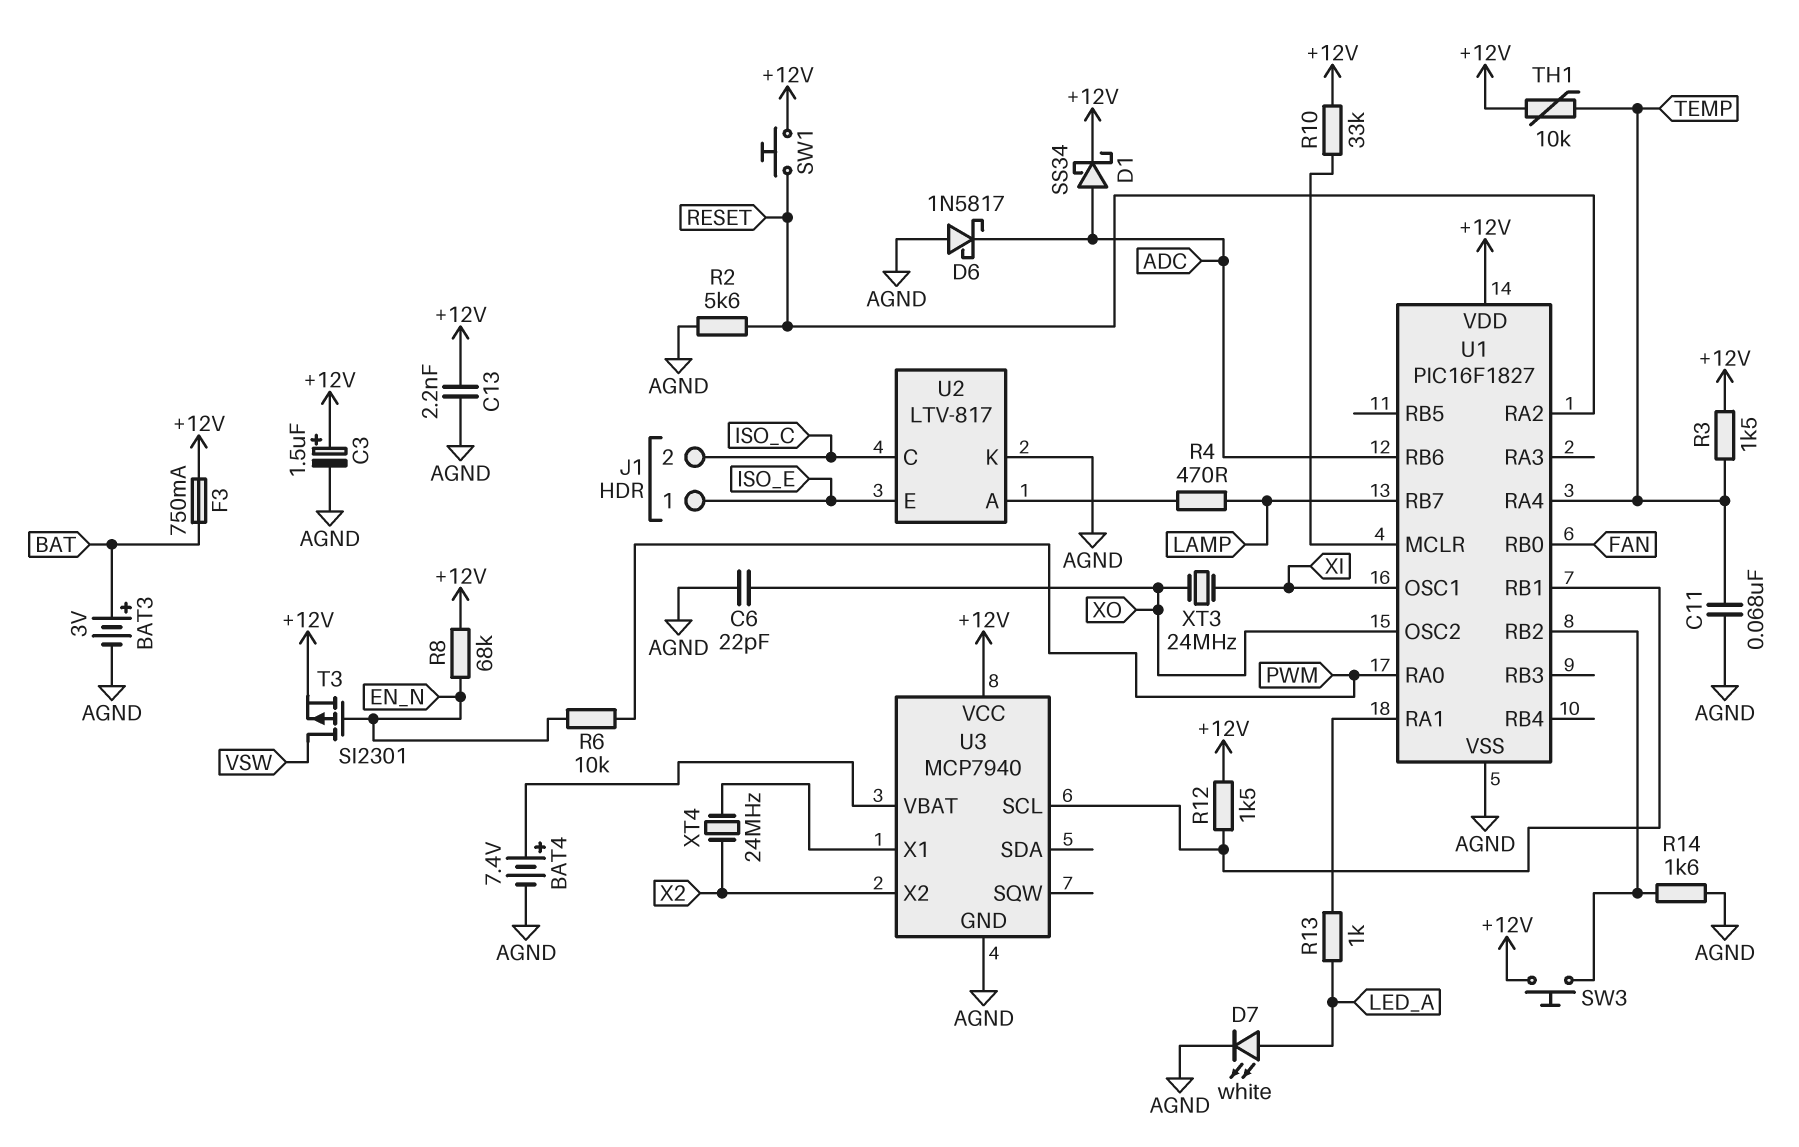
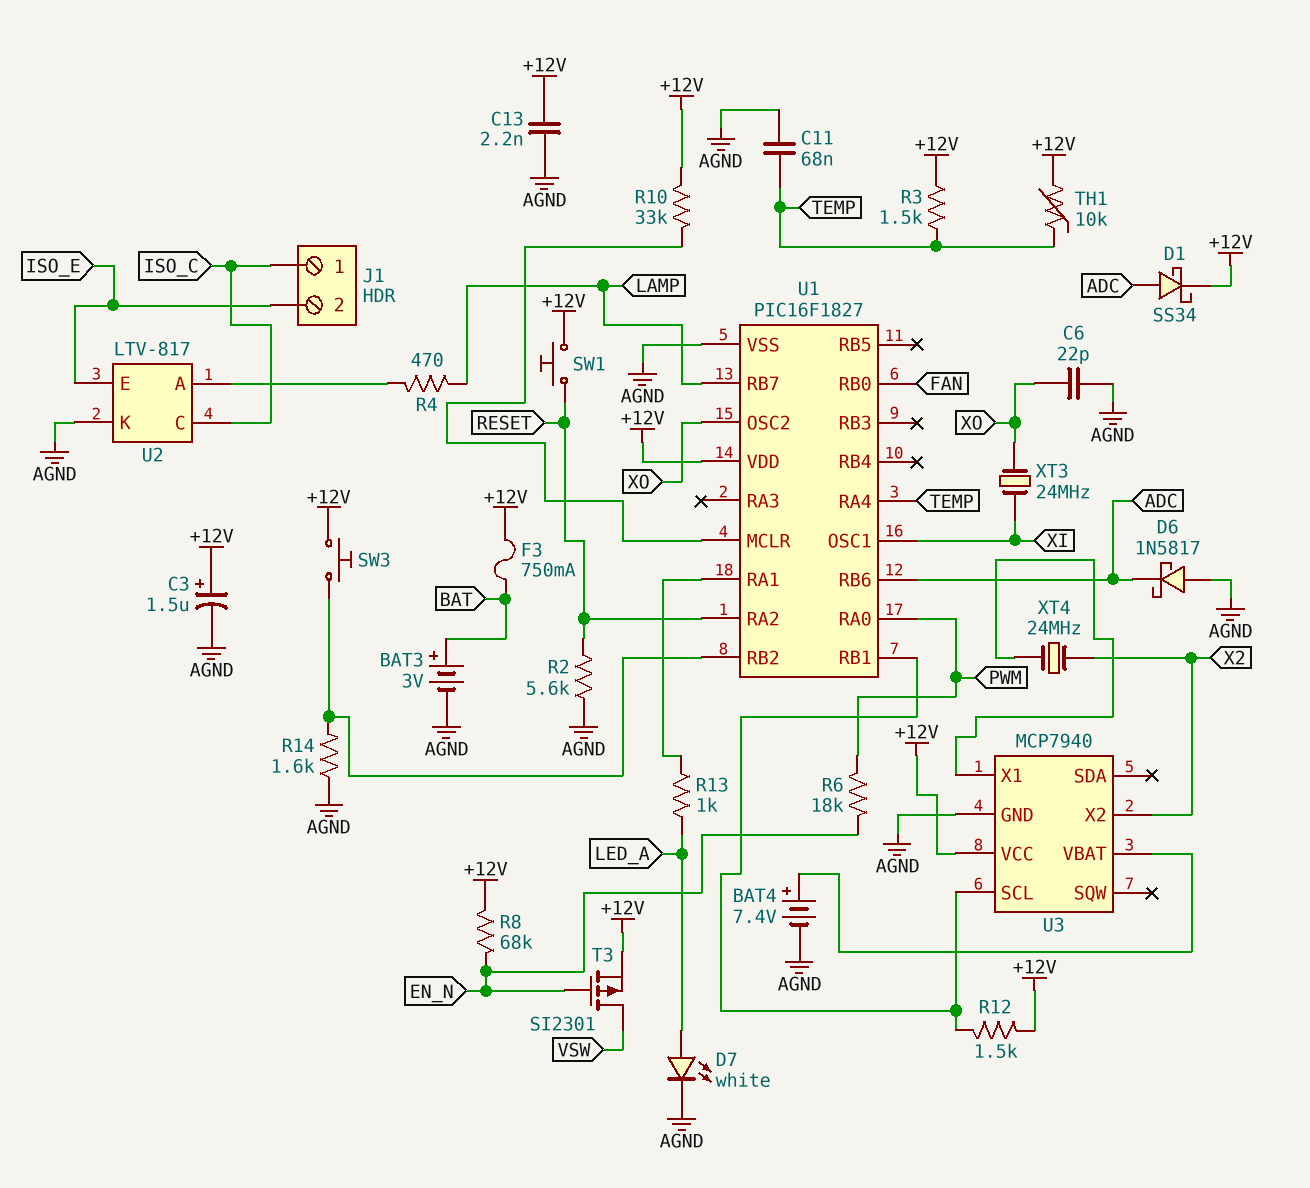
J1 pin 1: ISO_E -> ISO_C
J1 pin 2: ISO_C -> ISO_E
R6: 10k (EN_N, PWM) -> 18k (EN_N, PWM)

